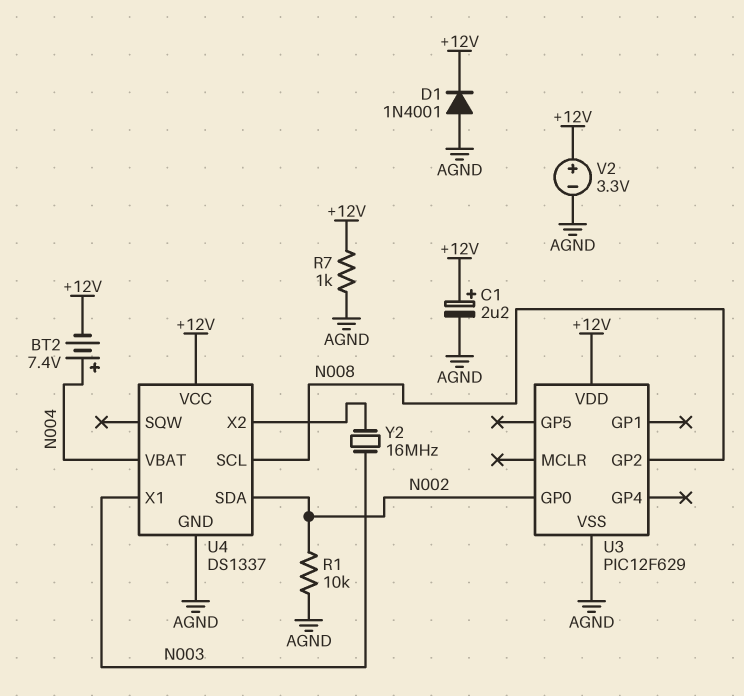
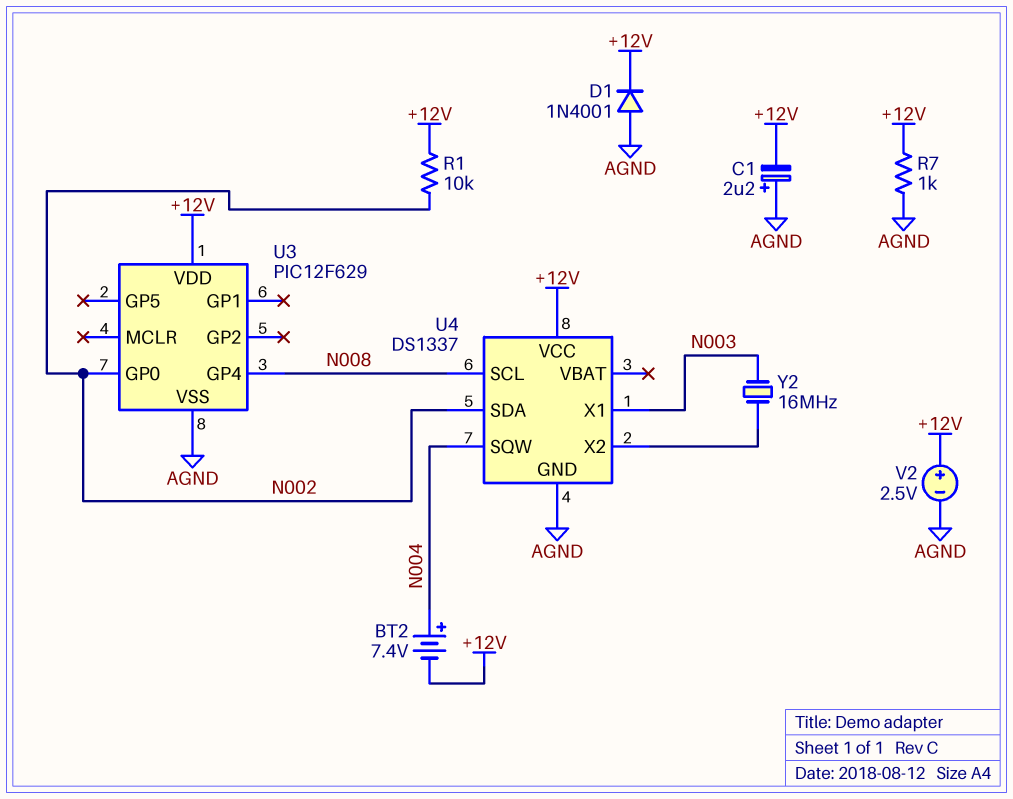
C1: 2.2uF (plus +12V, minus AGND) -> 2.2uF (plus AGND, minus +12V)
R1: 10k (AGND, N002) -> 10k (+12V, N002)
U3 pin GP2: N008 -> none
U3 pin GP4: none -> N008
U4 pin SQW: none -> N004
U4 pin VBAT: N004 -> none
V2: 3.3V (plus +12V, minus AGND) -> 2.5V (plus +12V, minus AGND)

